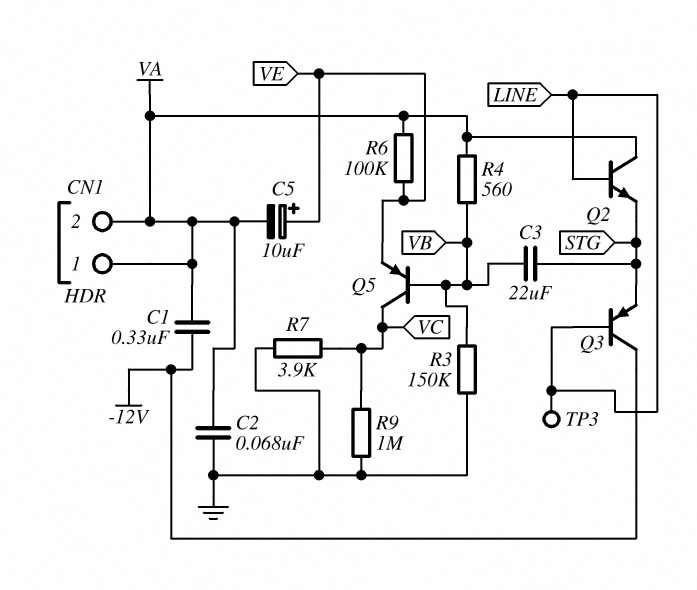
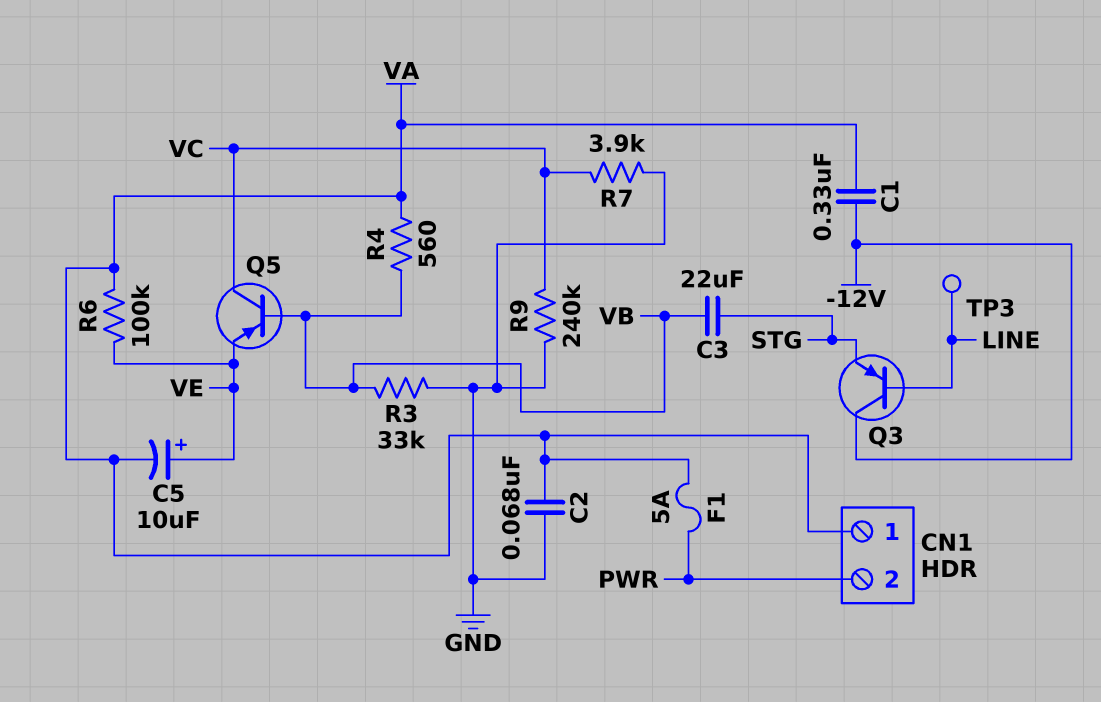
CN1 pin 2: VA -> PWR
F1: none -> 5A (PWR, VA)
Q2: NPN (B LINE, C VA, E STG) -> none
R3: 150k (GND, VB) -> 33k (GND, VB)
R9: 1M (GND, VC) -> 240k (GND, VC)

